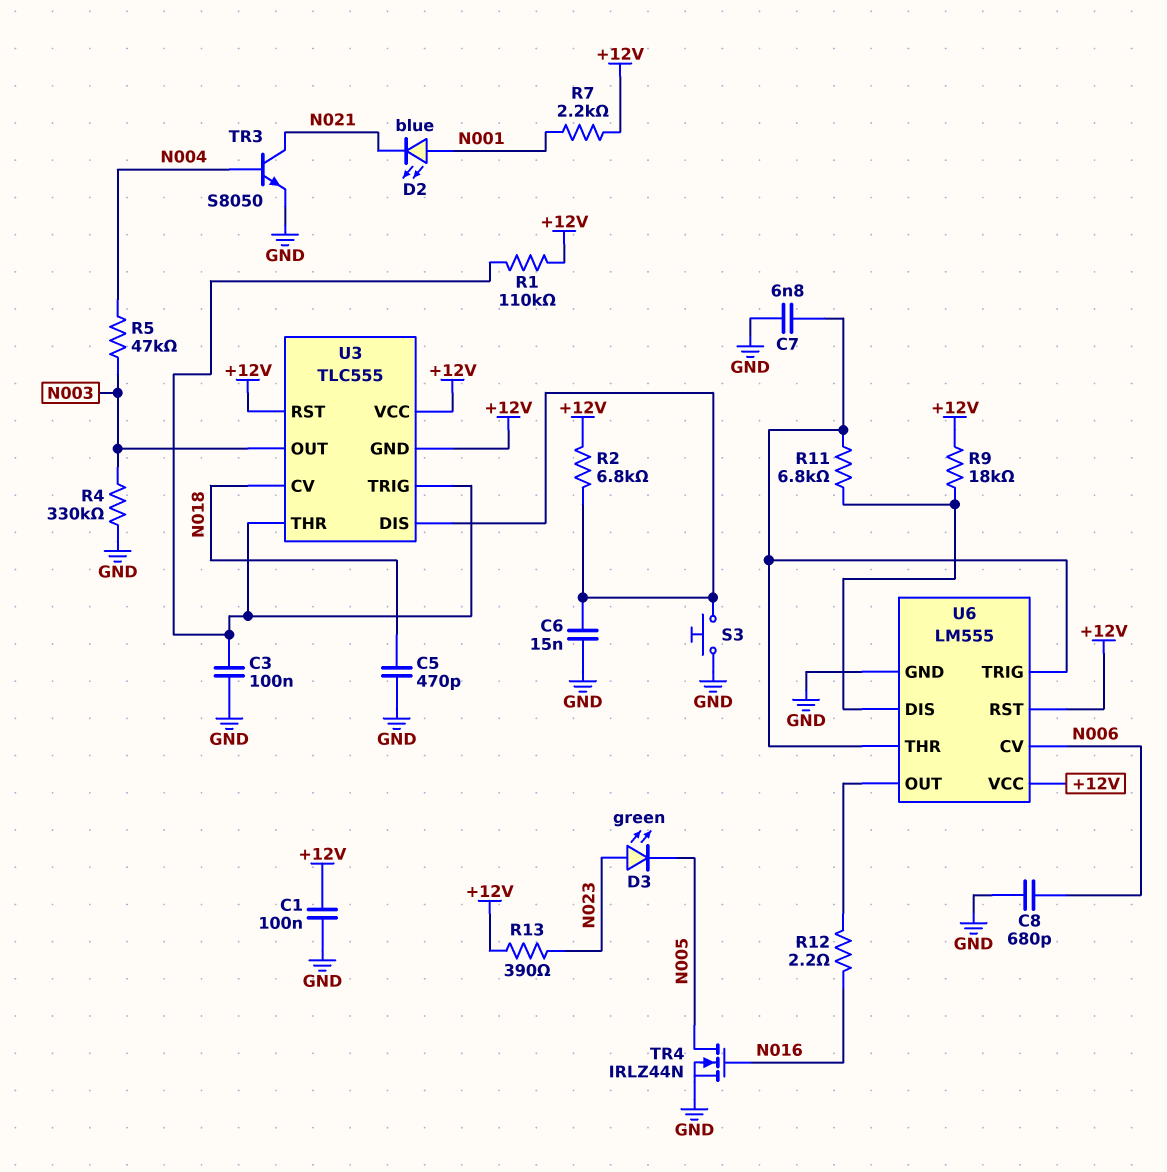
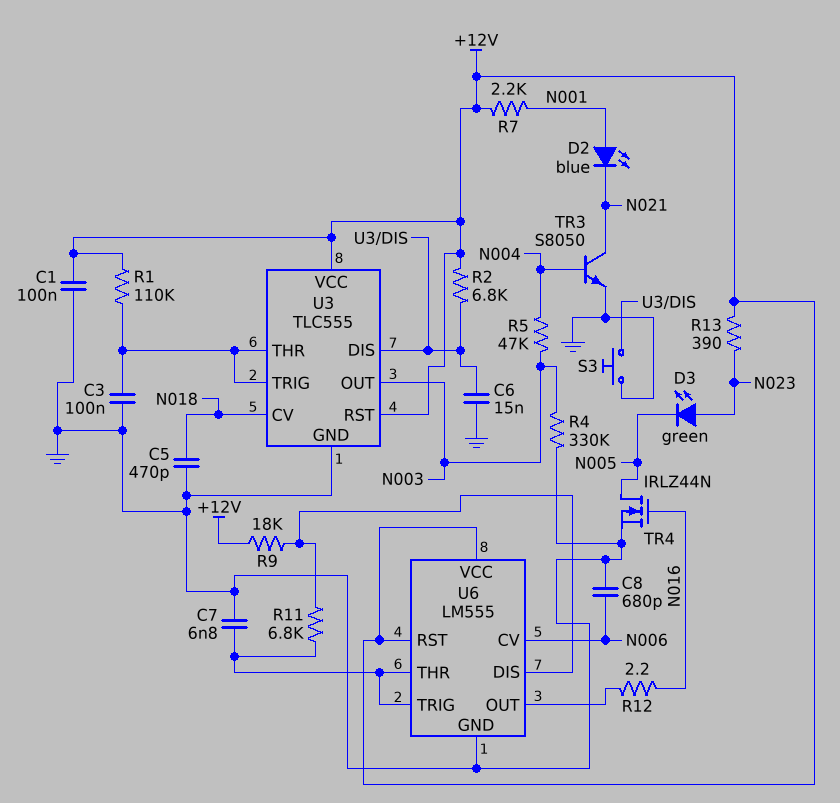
U3 pin GND: +12V -> GND

